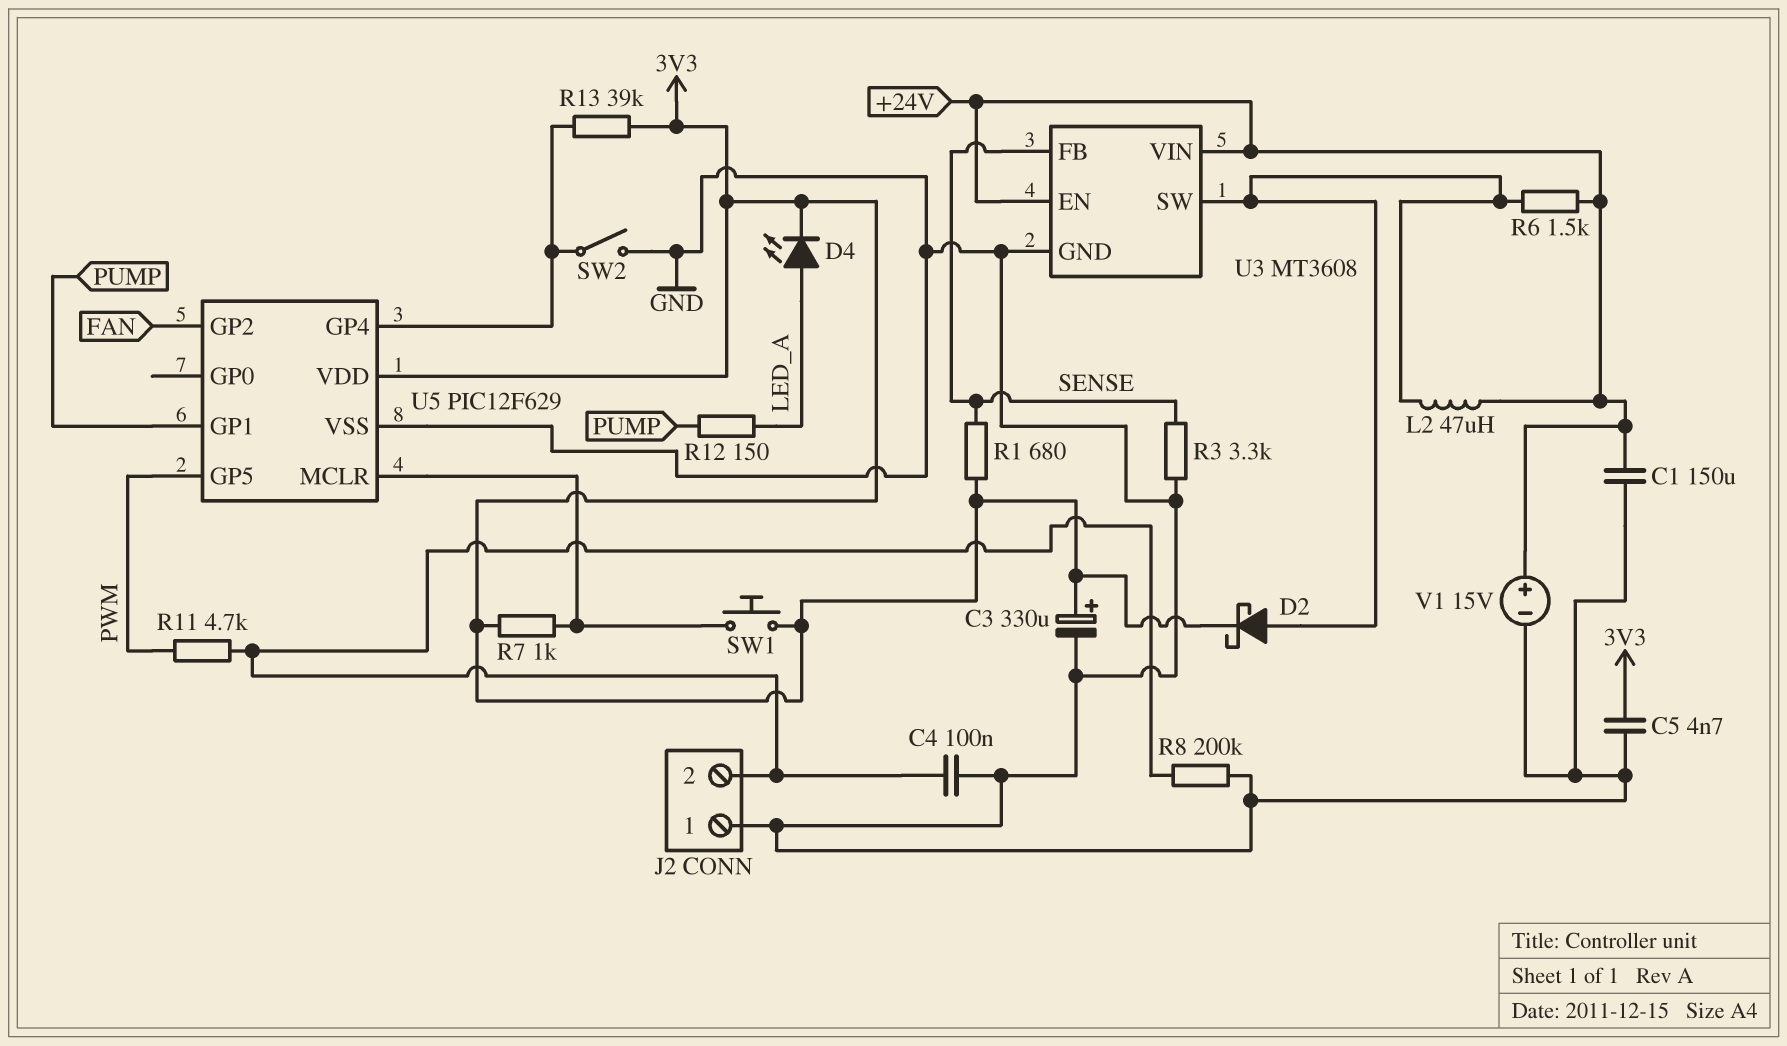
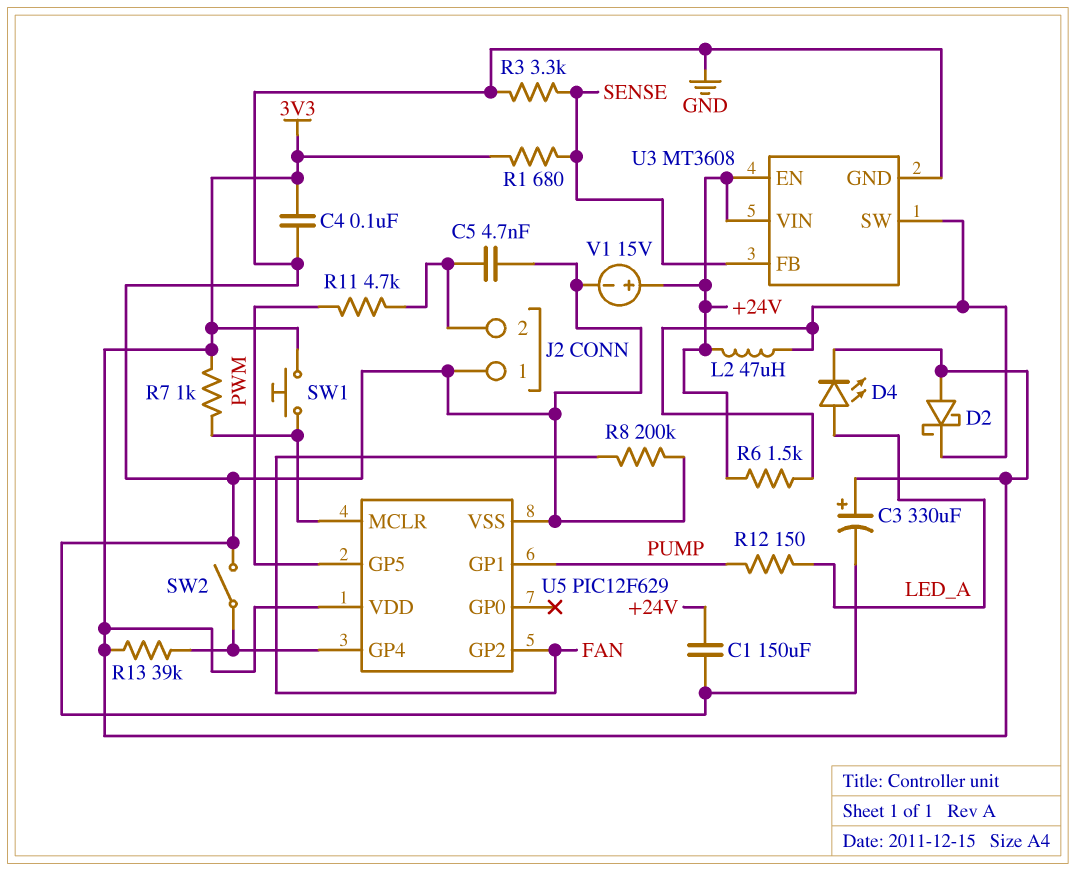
C4: 100nF (GND, J2/2) -> 100nF (3V3, GND)
C5: 4.7nF (3V3, GND) -> 4.7nF (GND, J2/2)
D2: schottky (A U3/SW, K 3V3) -> schottky (A 3V3, K U3/SW)
R8: 200k (GND, J2/2) -> 200k (FAN, GND)

